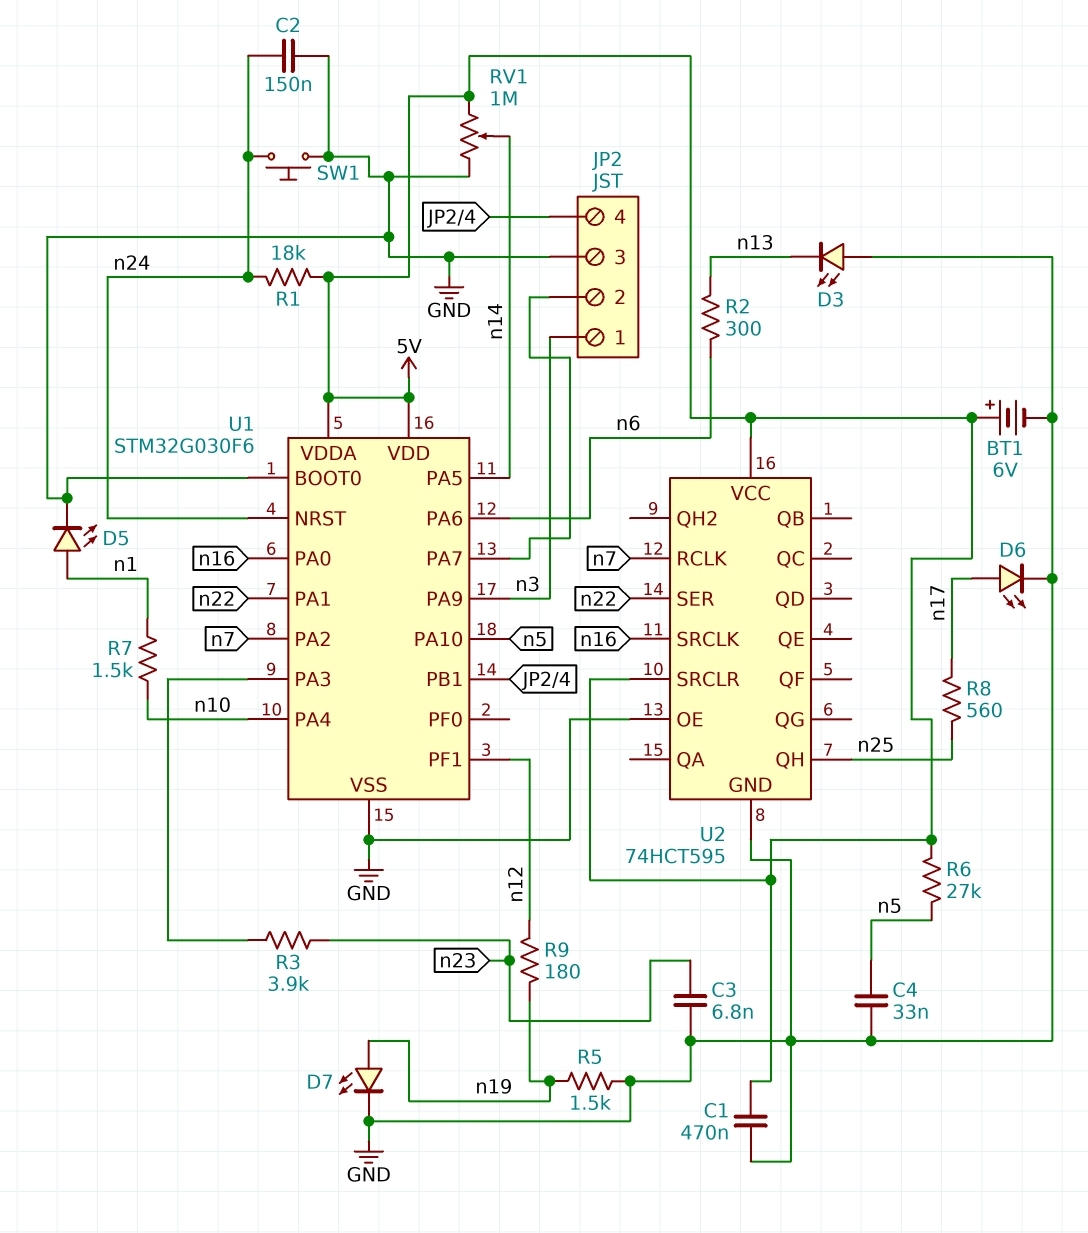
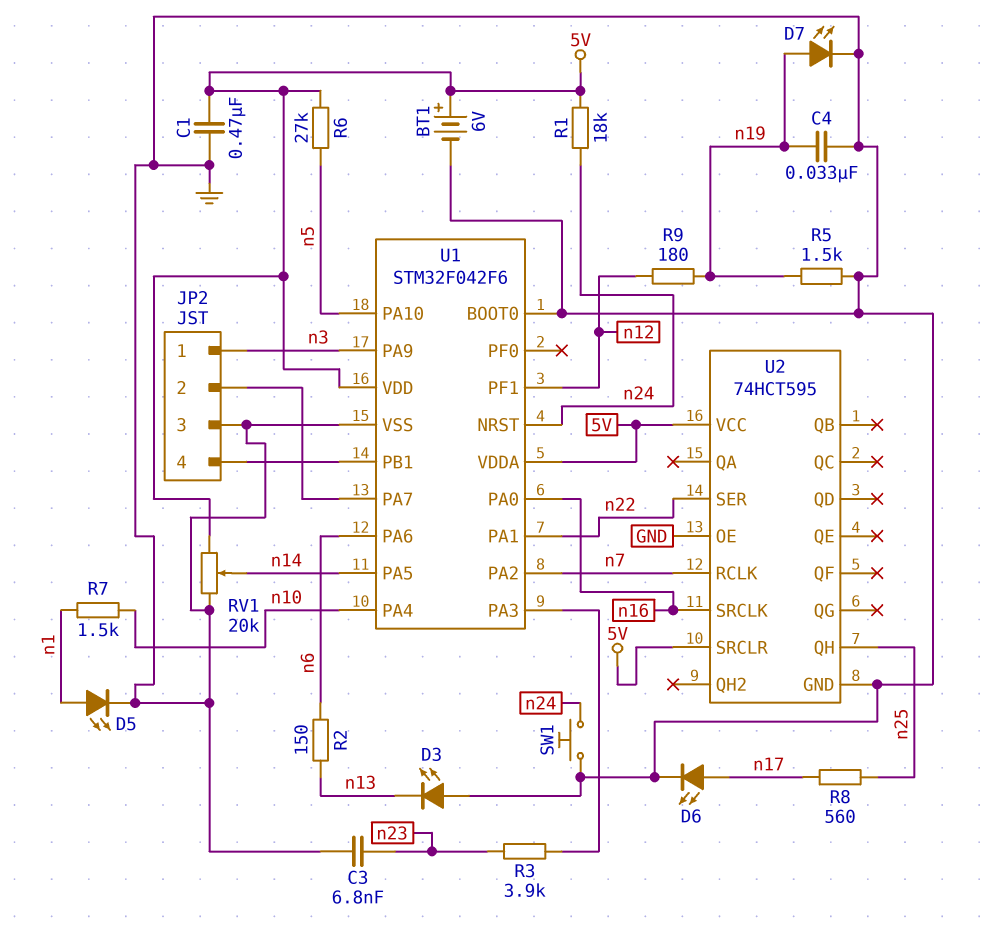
C2: 150nF (GND, n24) -> none
C4: 33nF (GND, n5) -> 33nF (GND, n19)
R2: 300 (n6, n13) -> 150 (n6, n13)
RV1: 1M (5V, GND, wiper n14) -> 20k (5V, GND, wiper n14)
U1: STM32G030F6 -> STM32F042F6

